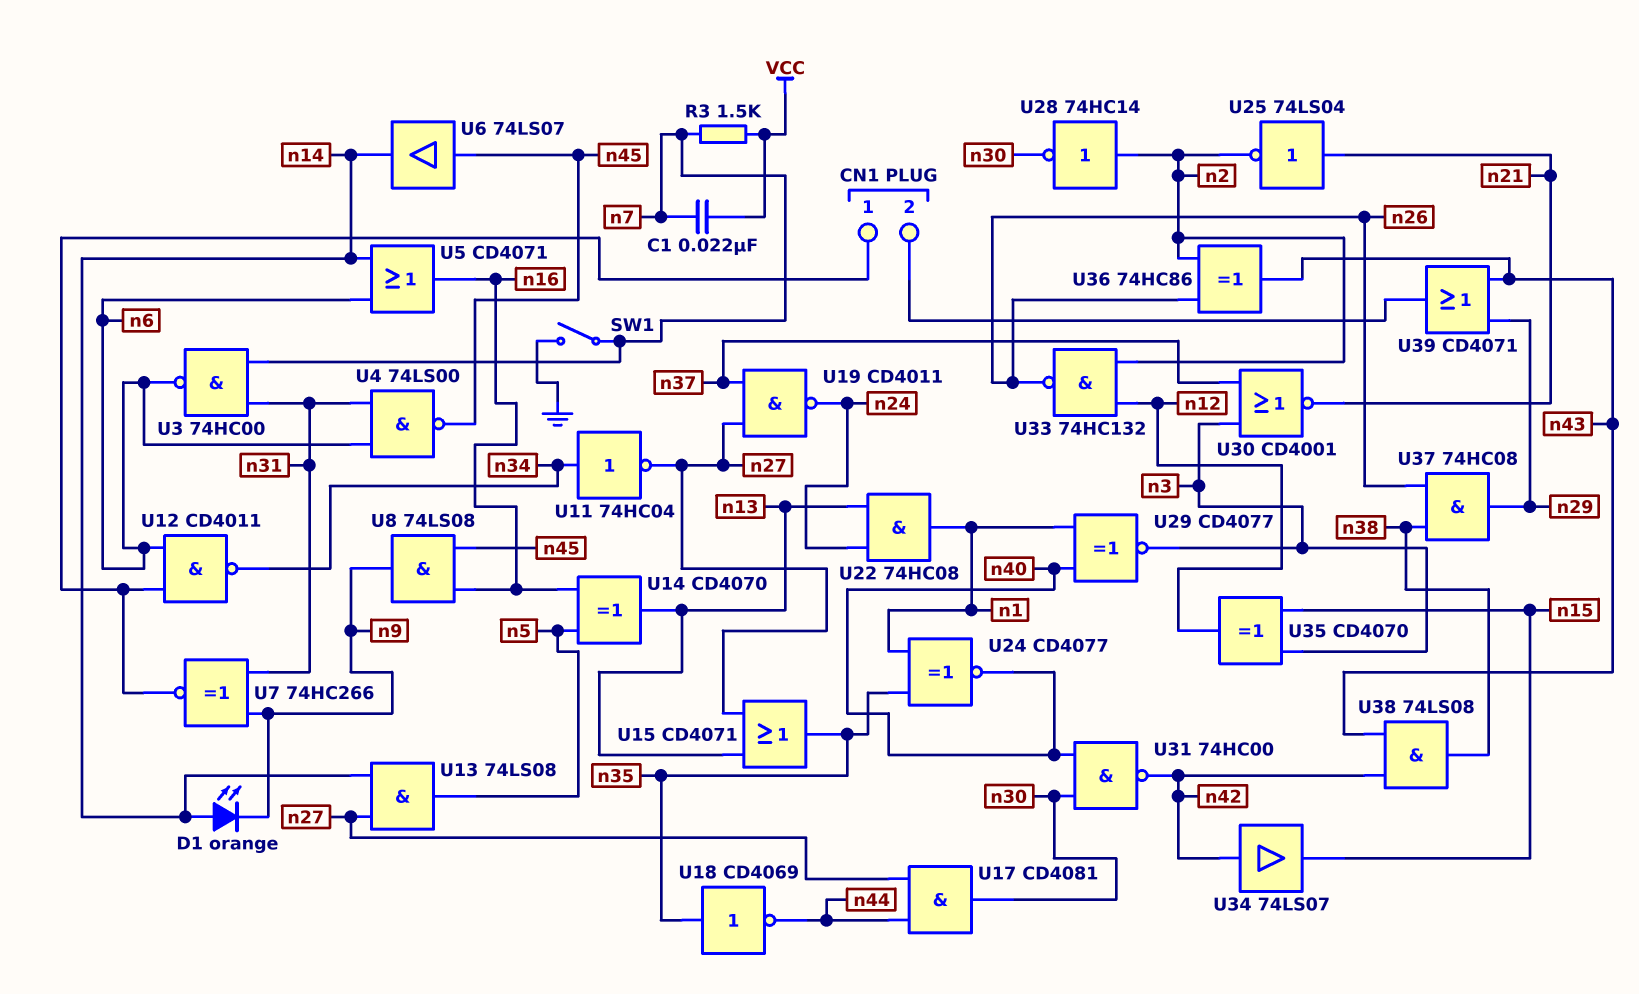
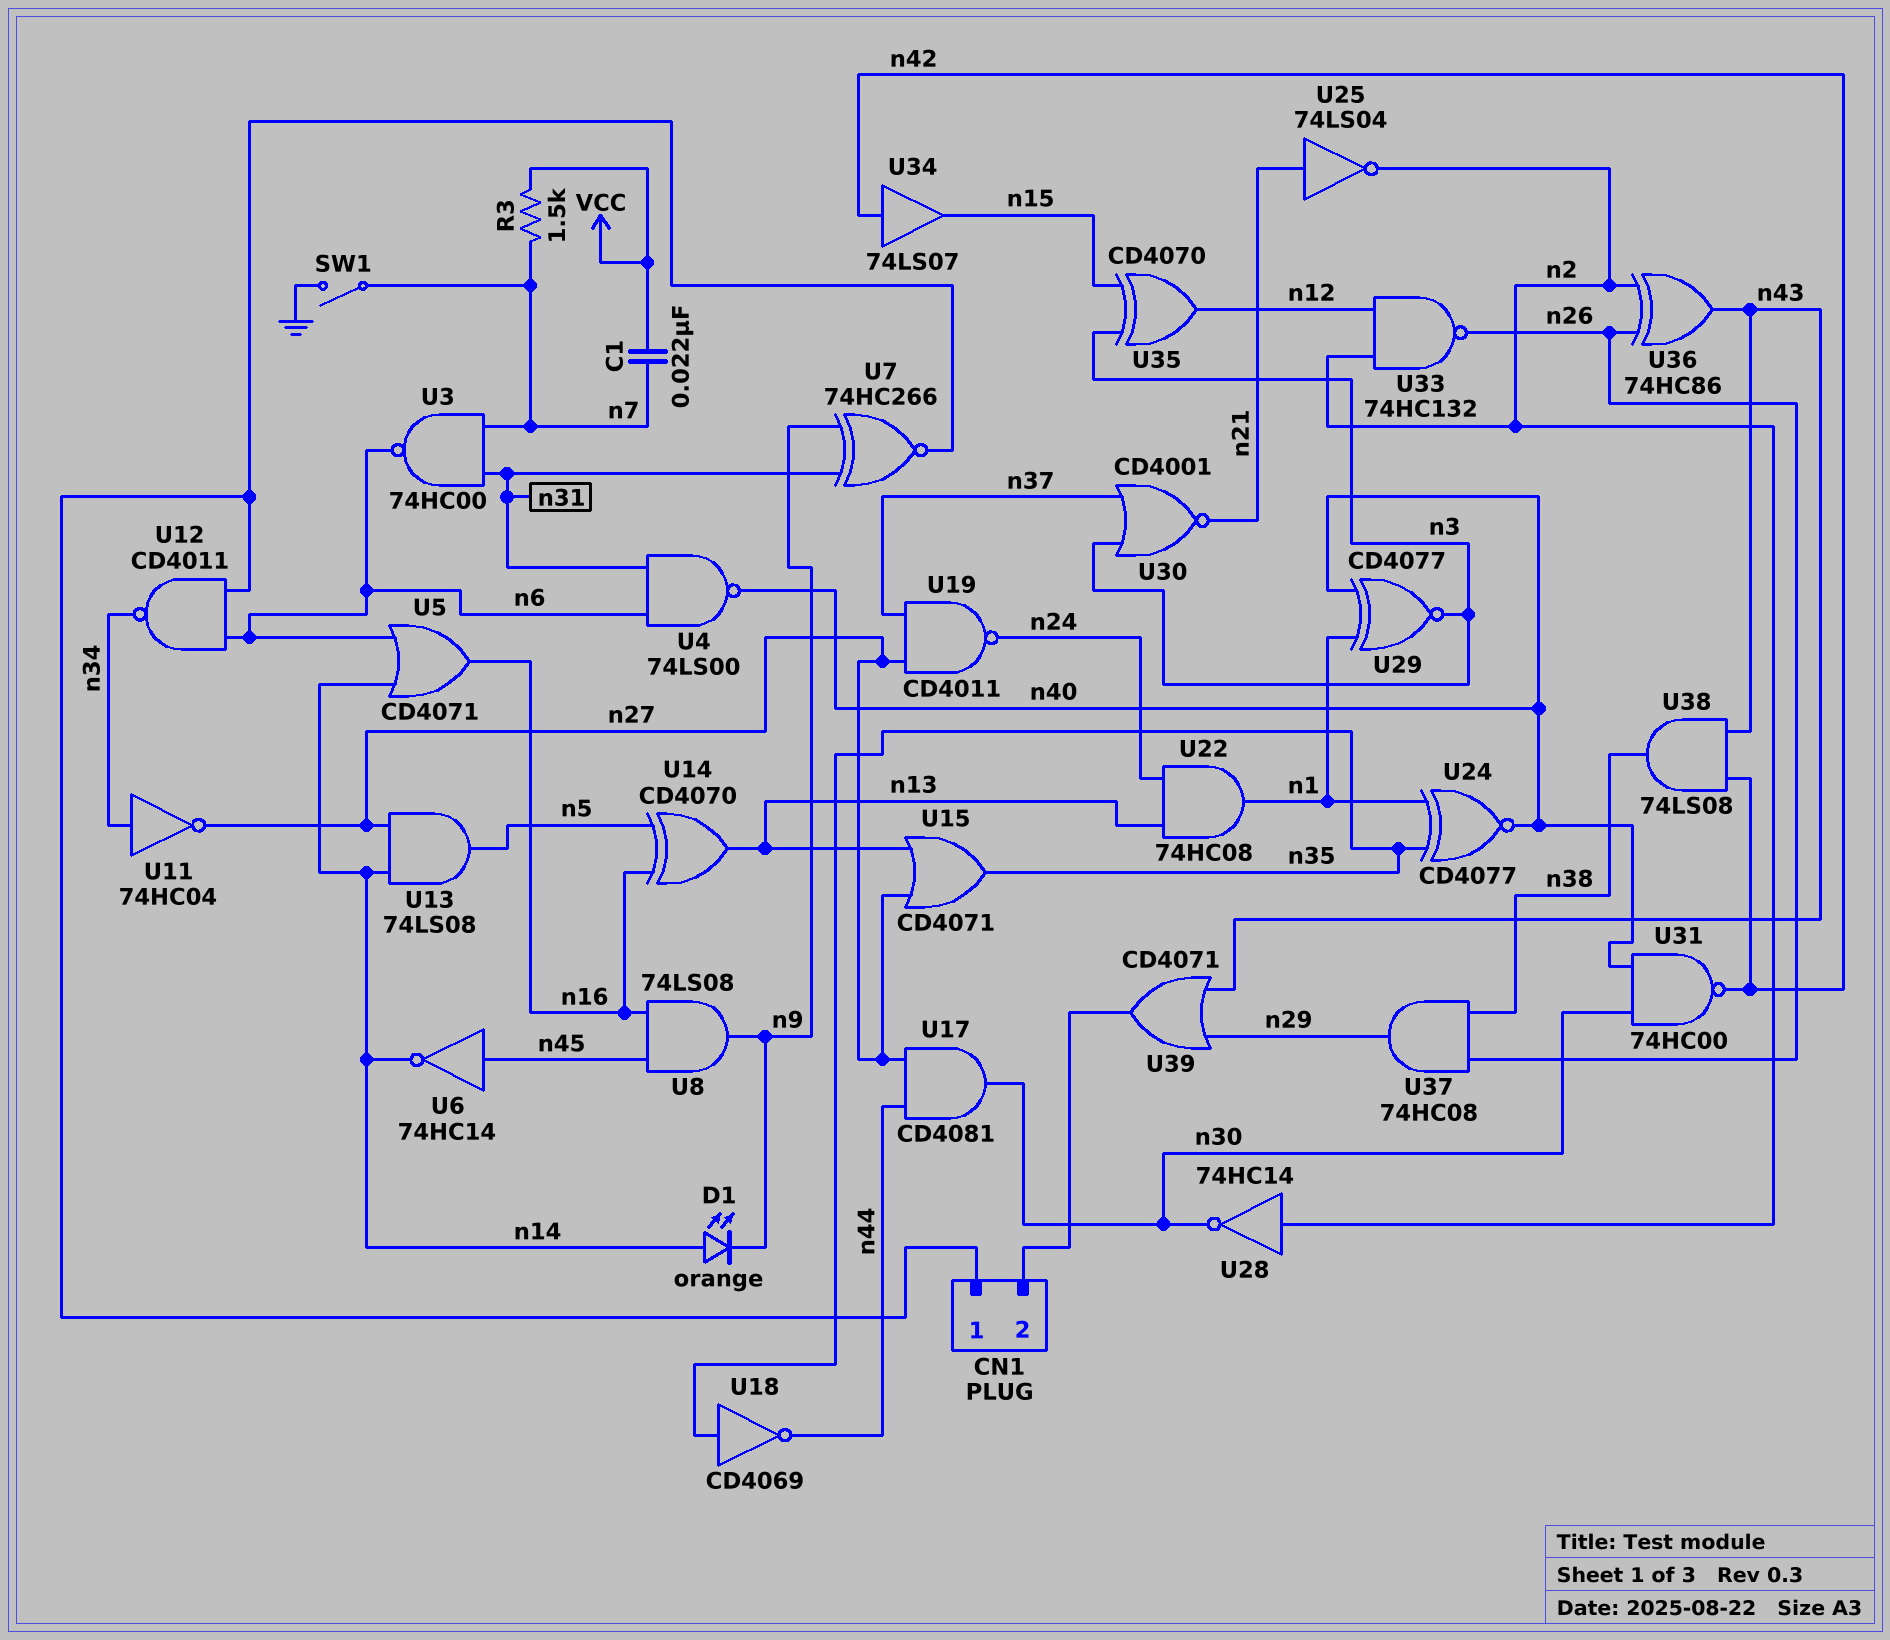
U4: NAND 74LS00 (in n6, in n31, out n45) -> NAND 74LS00 (in n6, in n31, out n40)
U6: buffer 74LS07 (in n45, out n14) -> NOT 74HC14 (in n45, out n14)

